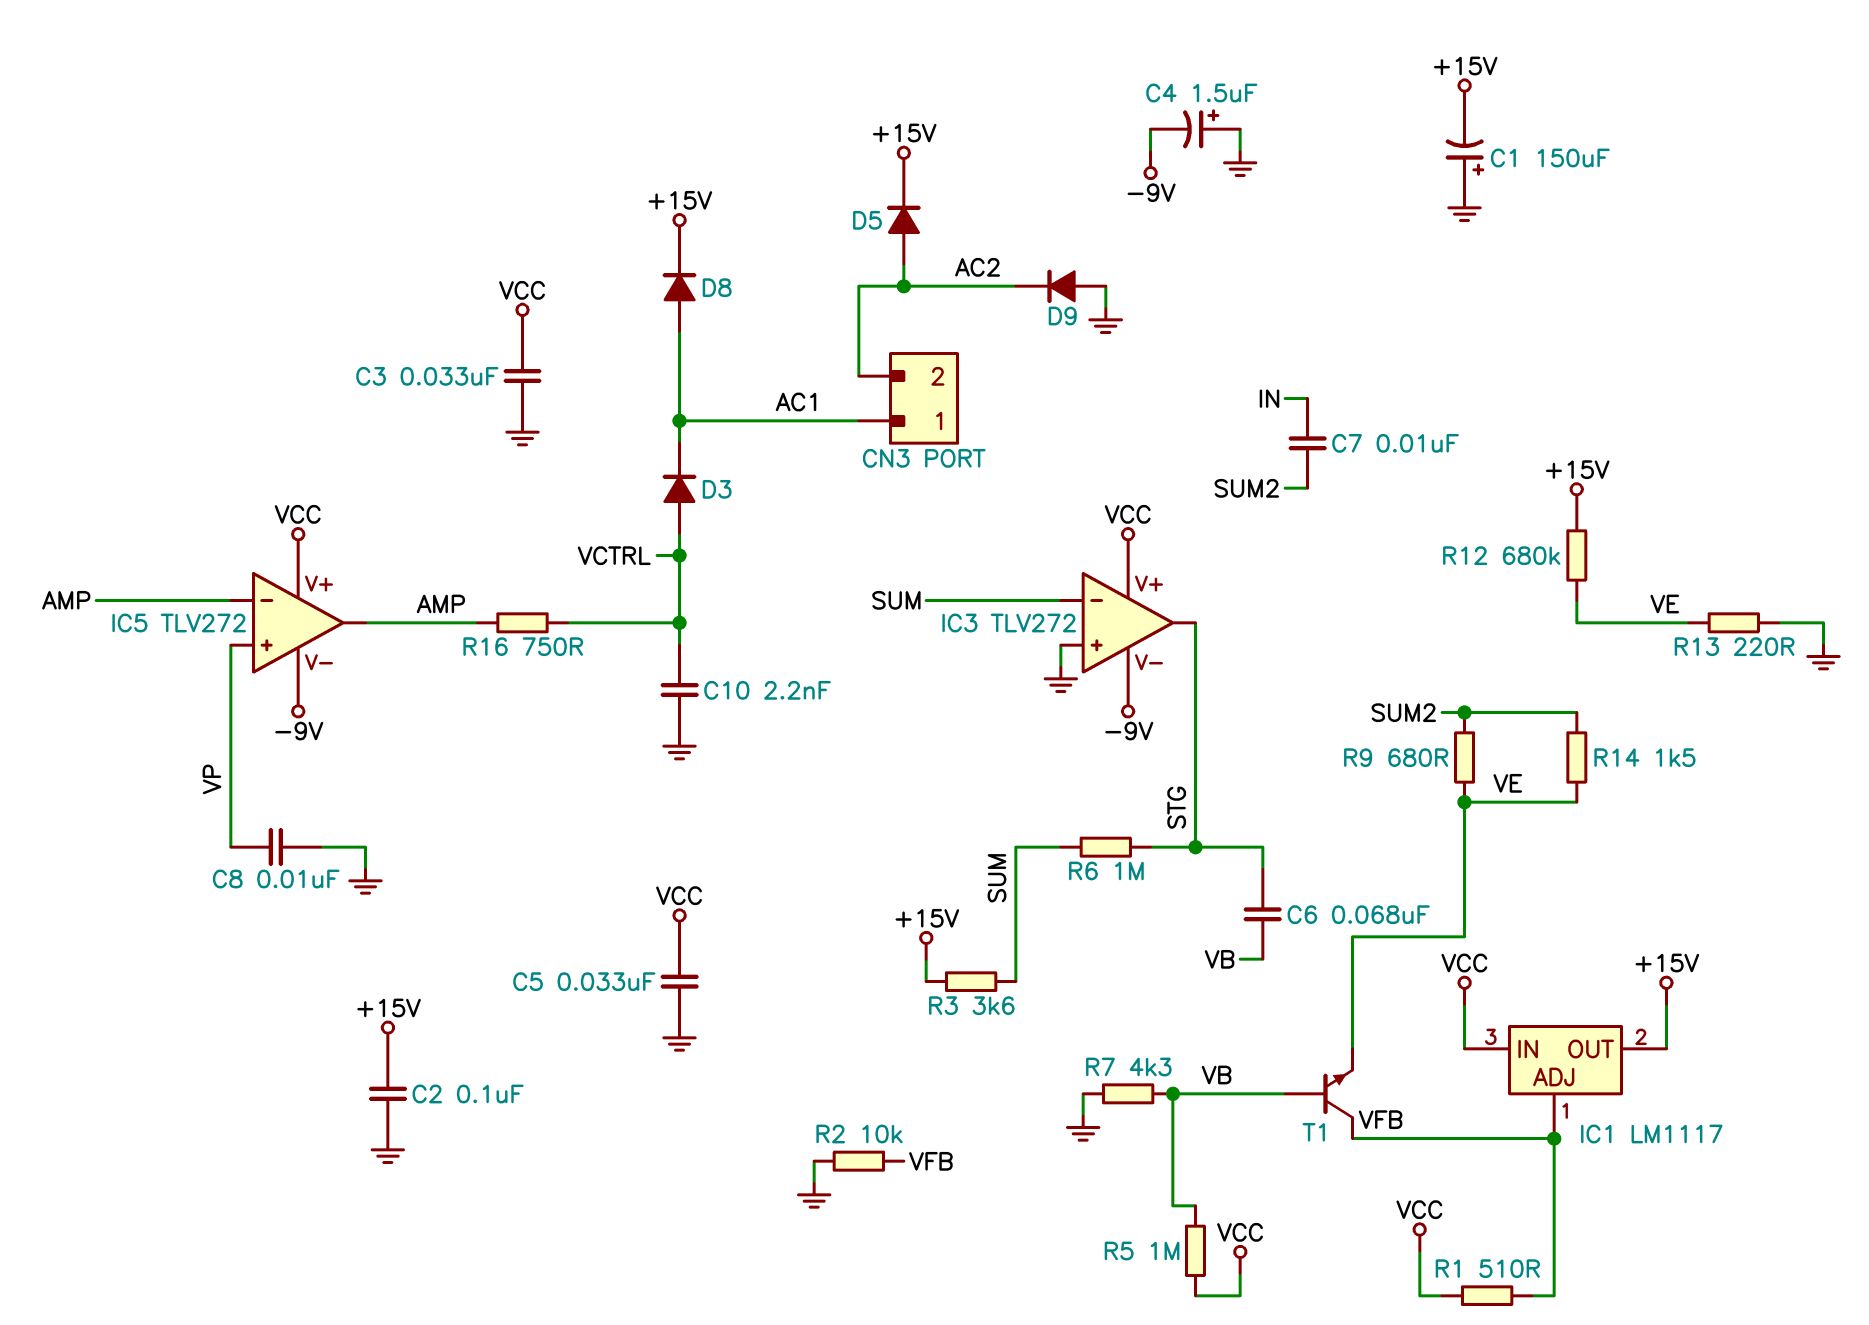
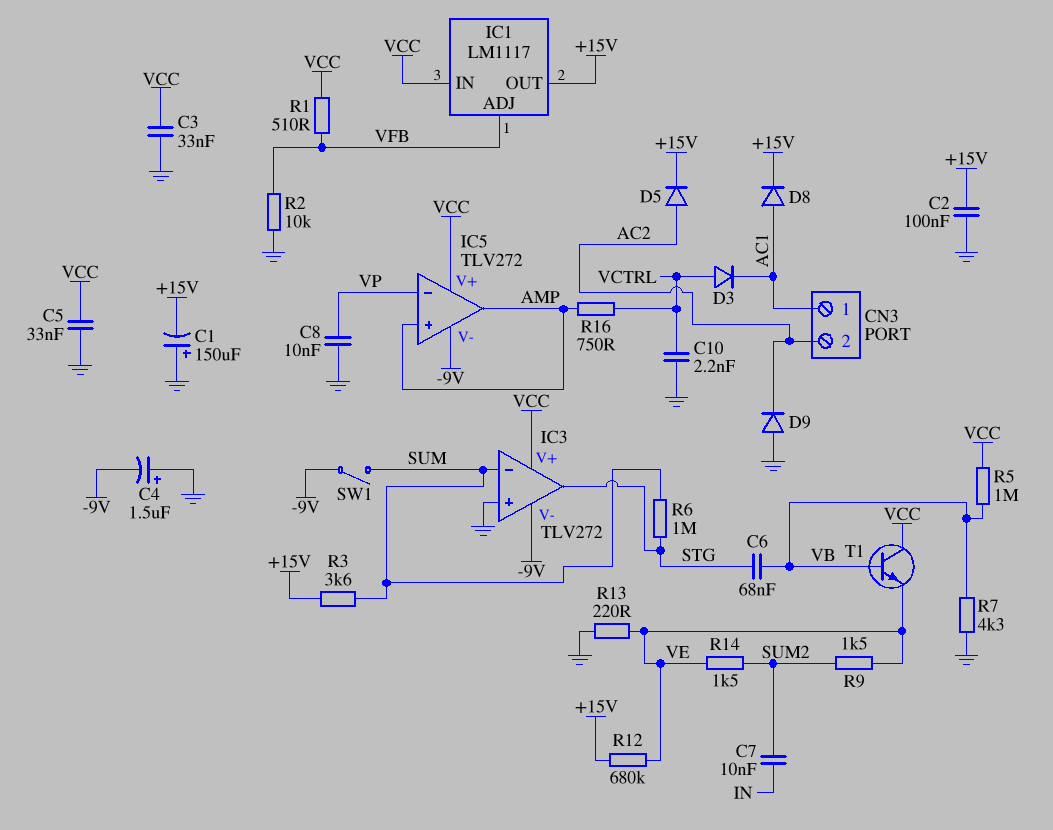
IC5 pin in+: VP -> AMP
IC5 pin in-: AMP -> VP
R9: 680 (SUM2, VE) -> 1.5k (SUM2, VE)
SW1: none -> switch (-9V, SUM)
T1: NPN (B VB, C VFB, E VE) -> NPN (B VB, C VCC, E VE)

